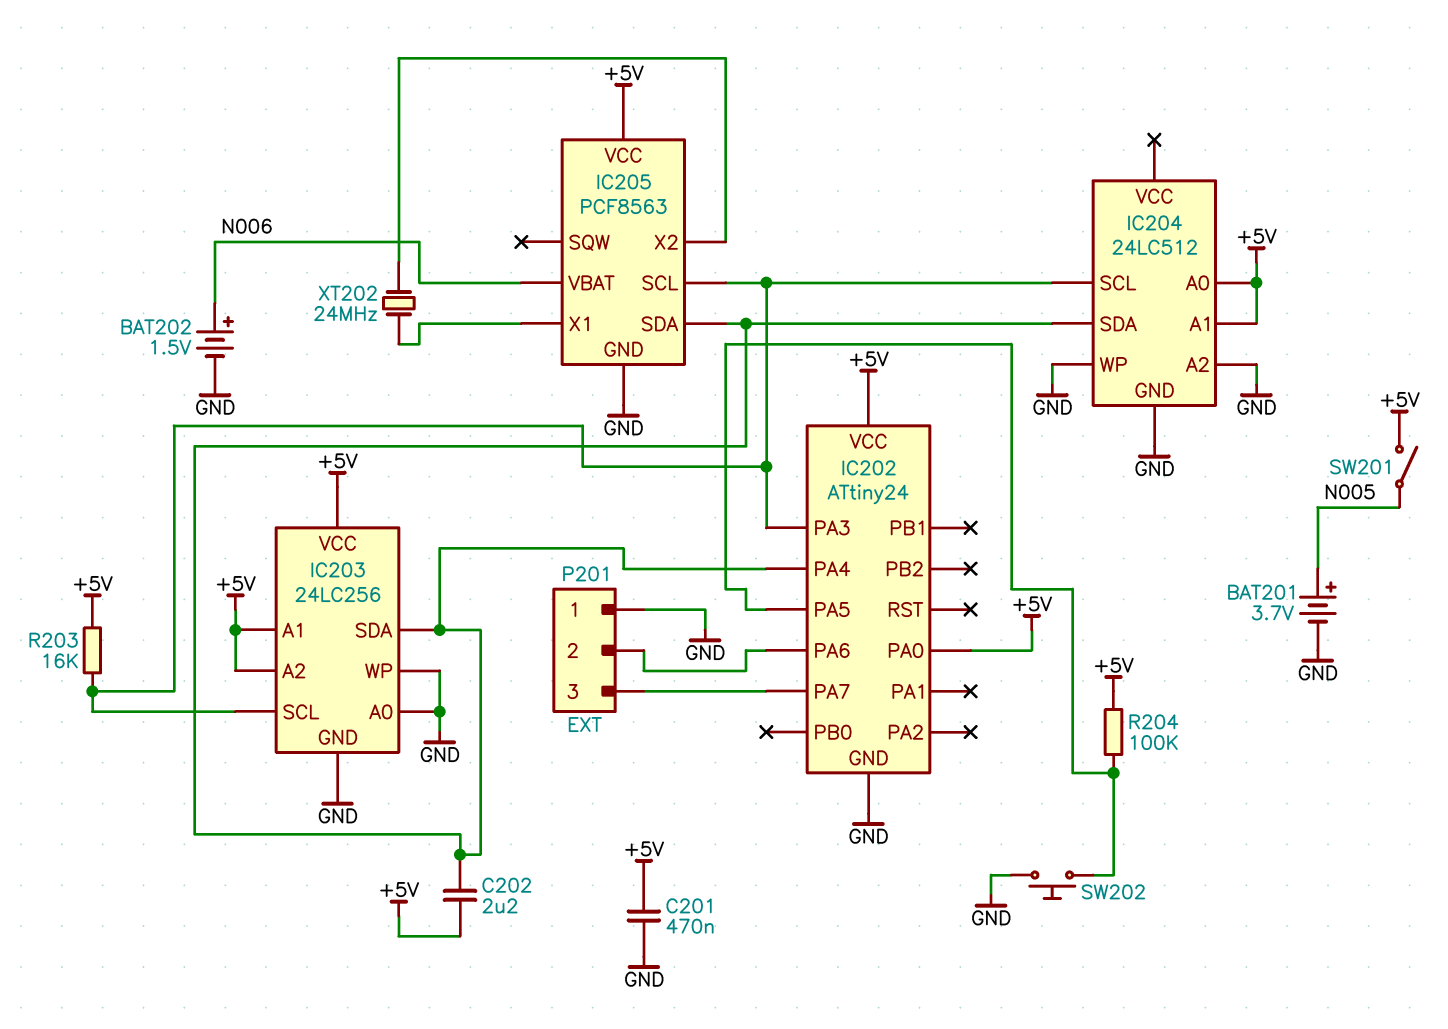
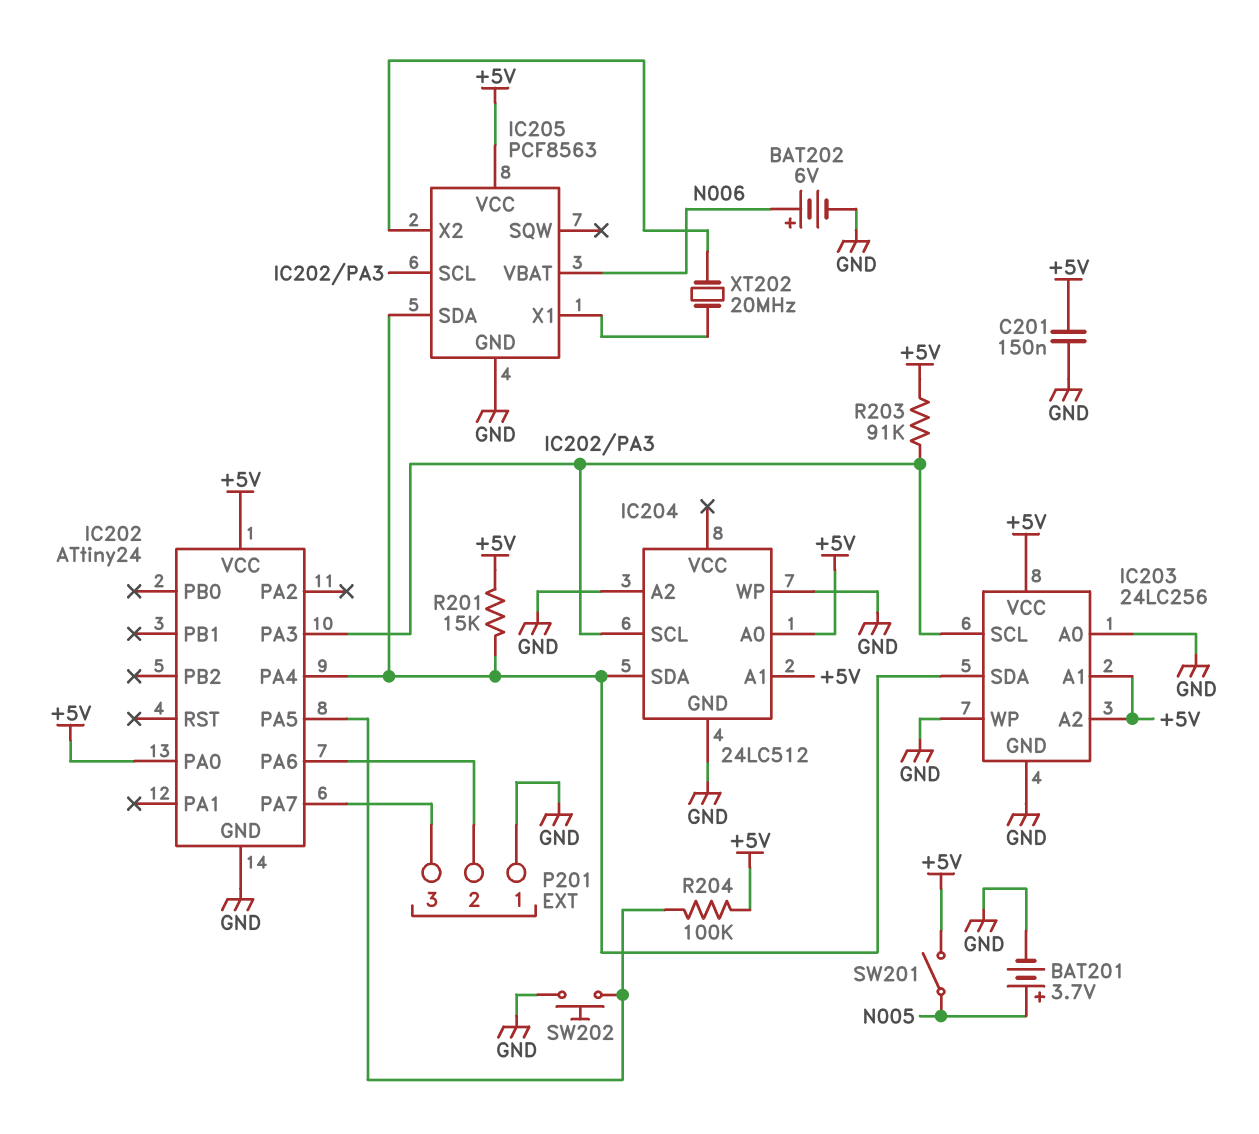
BAT202: 1.5V (plus N006, minus GND) -> 6V (plus N006, minus GND)
C201: 470nF (+5V, GND) -> 150nF (+5V, GND)
C202: 2.2uF (+5V, IC202/PA4) -> none
R201: none -> 15k (+5V, IC202/PA4)
R203: 16k (+5V, IC202/PA3) -> 91k (+5V, IC202/PA3)
XT202: 24MHz (IC205/X1, IC205/X2) -> 20MHz (IC205/X1, IC205/X2)

